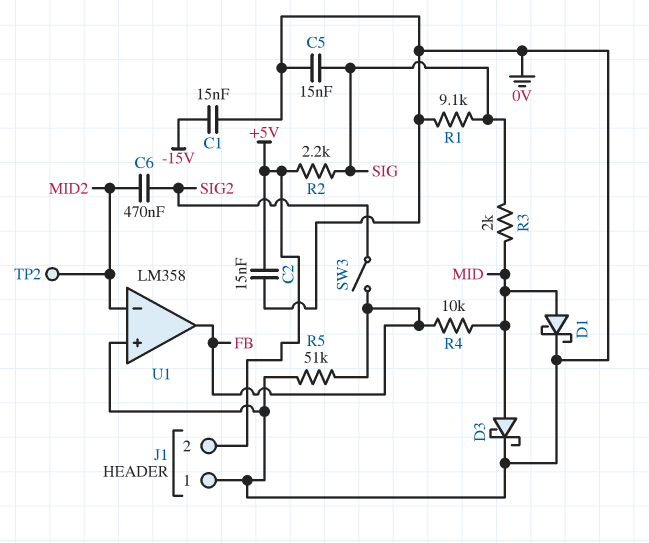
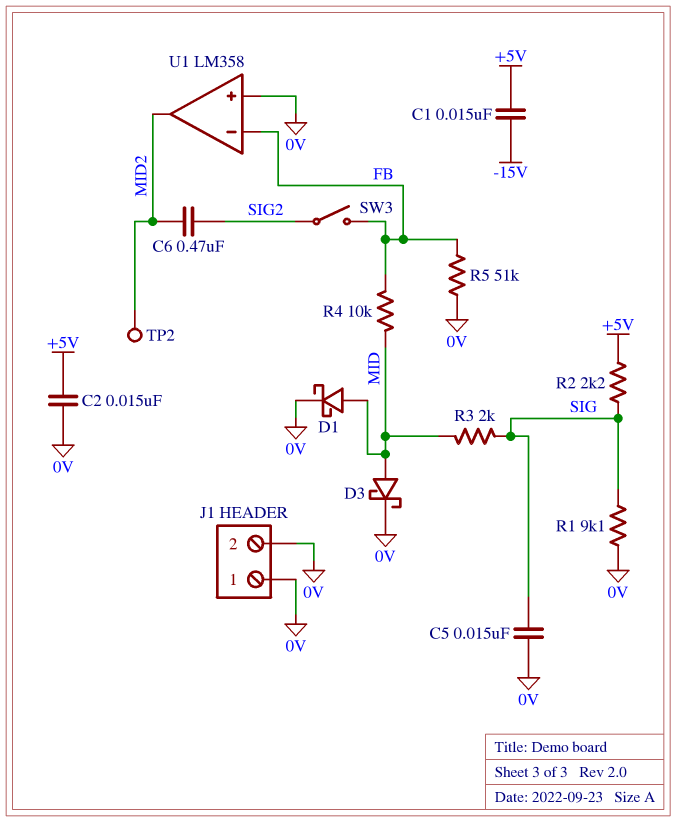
C1: 15nF (-15V, 0V) -> 15nF (+5V, -15V)
J1 pin 2: +5V -> 0V
U1 pin in-: MID2 -> FB
U1 pin out: FB -> MID2

